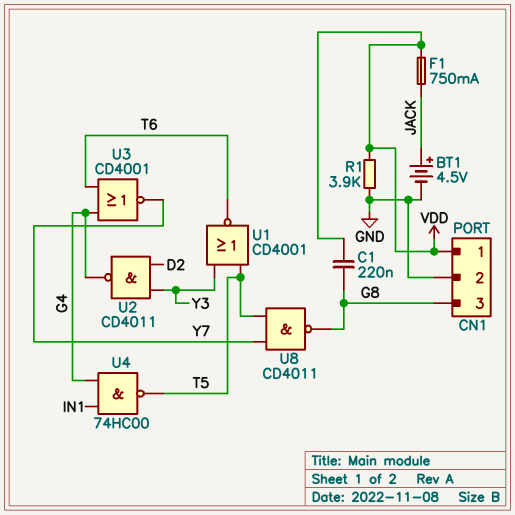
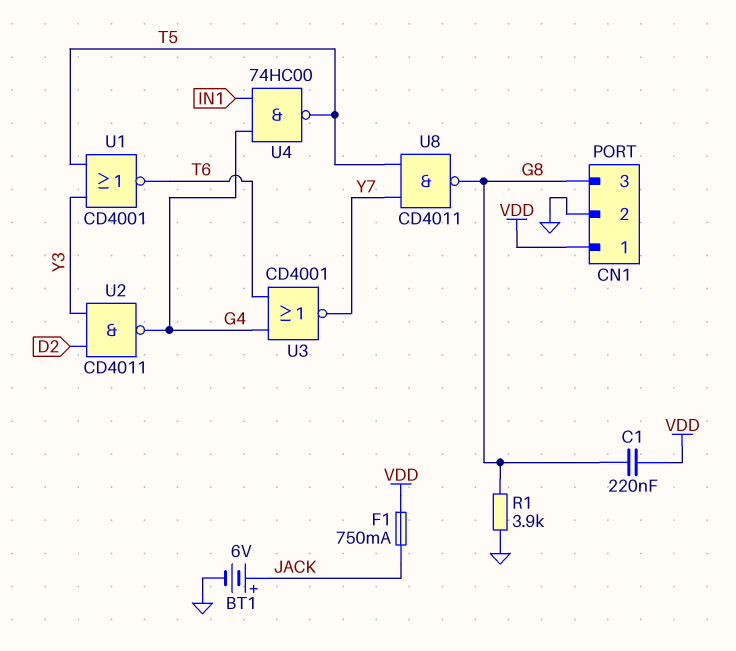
BT1: 4.5V (plus JACK, minus GND) -> 6V (plus JACK, minus GND)
R1: 3.9k (GND, VDD) -> 3.9k (G8, GND)

